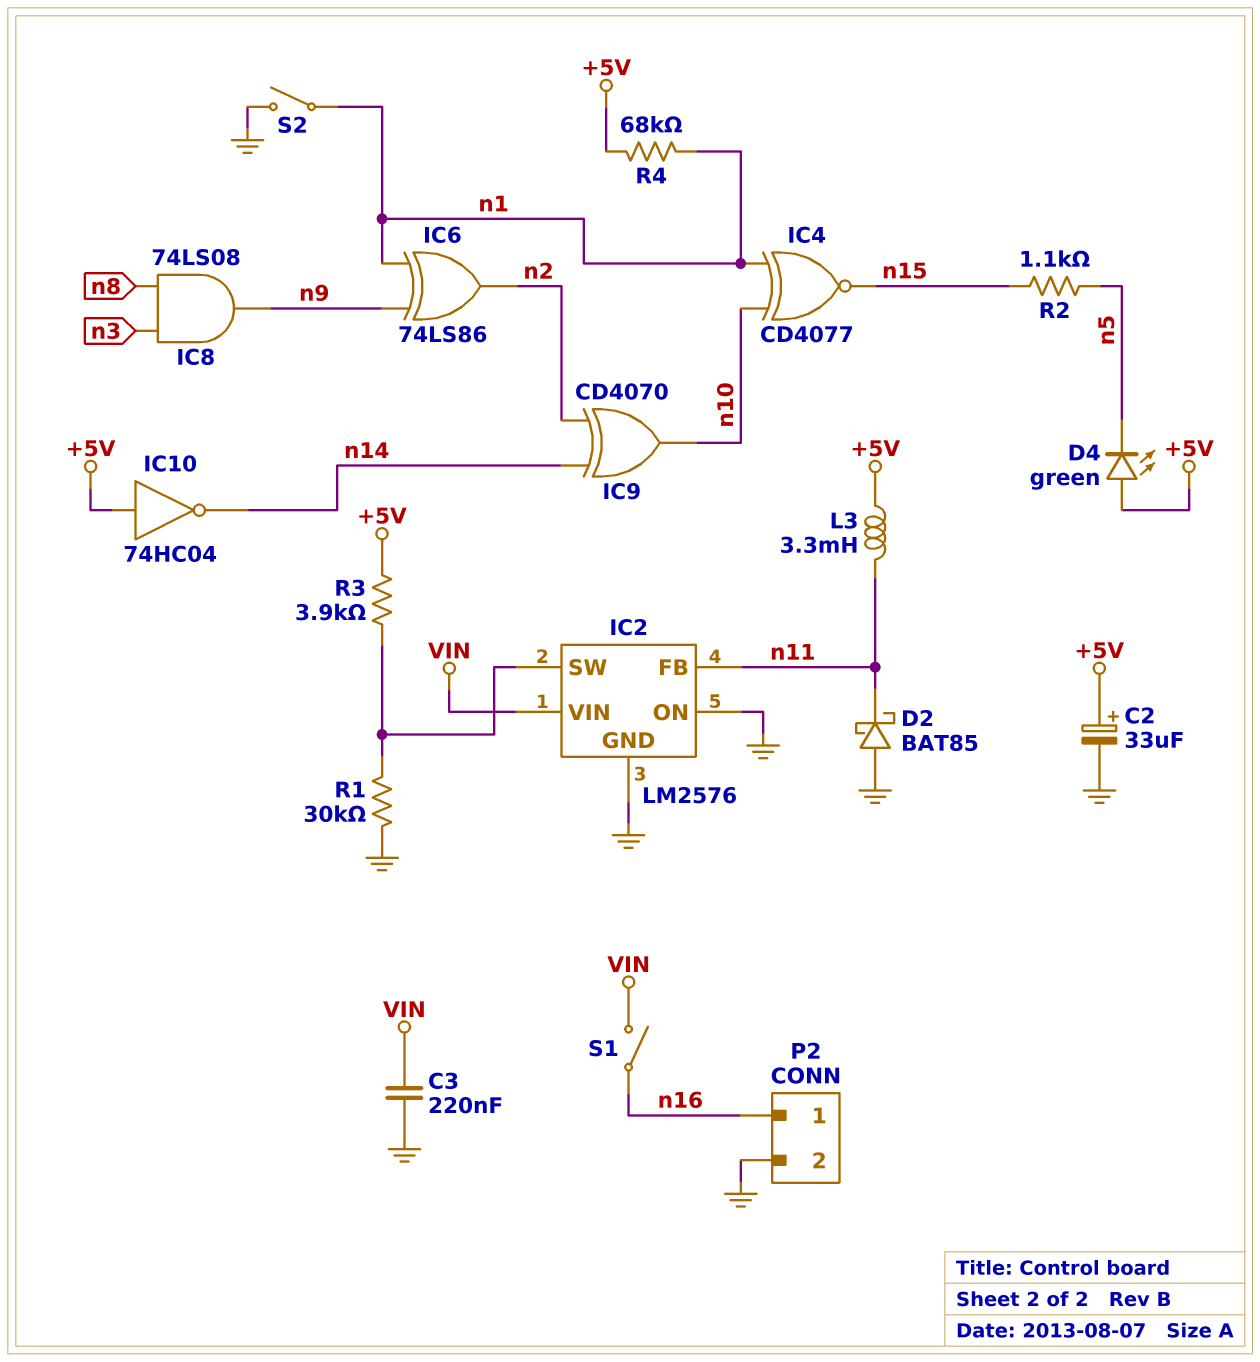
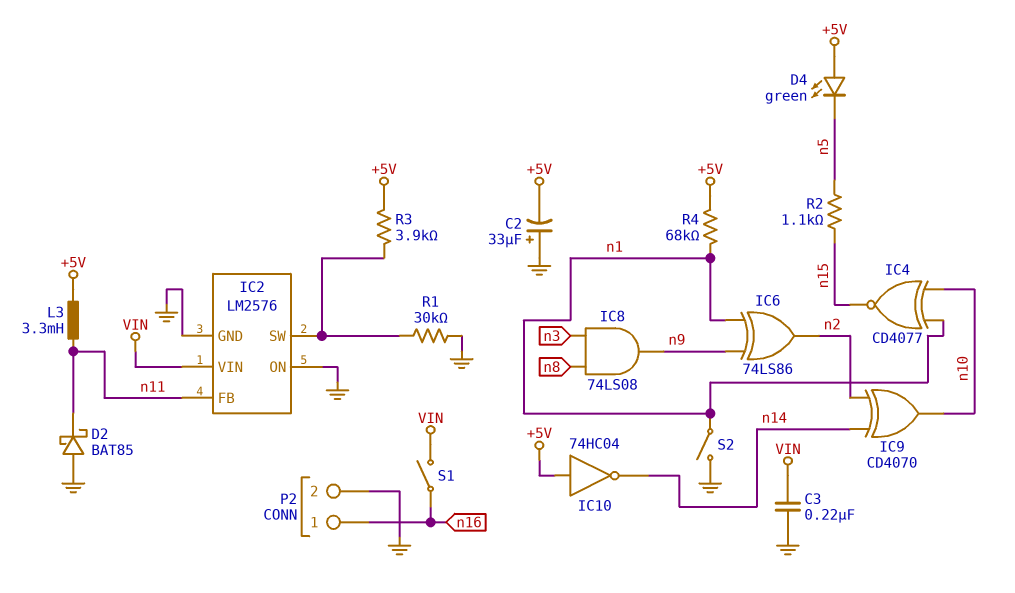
C2: 33uF (plus +5V, minus GND) -> 33uF (plus GND, minus +5V)

